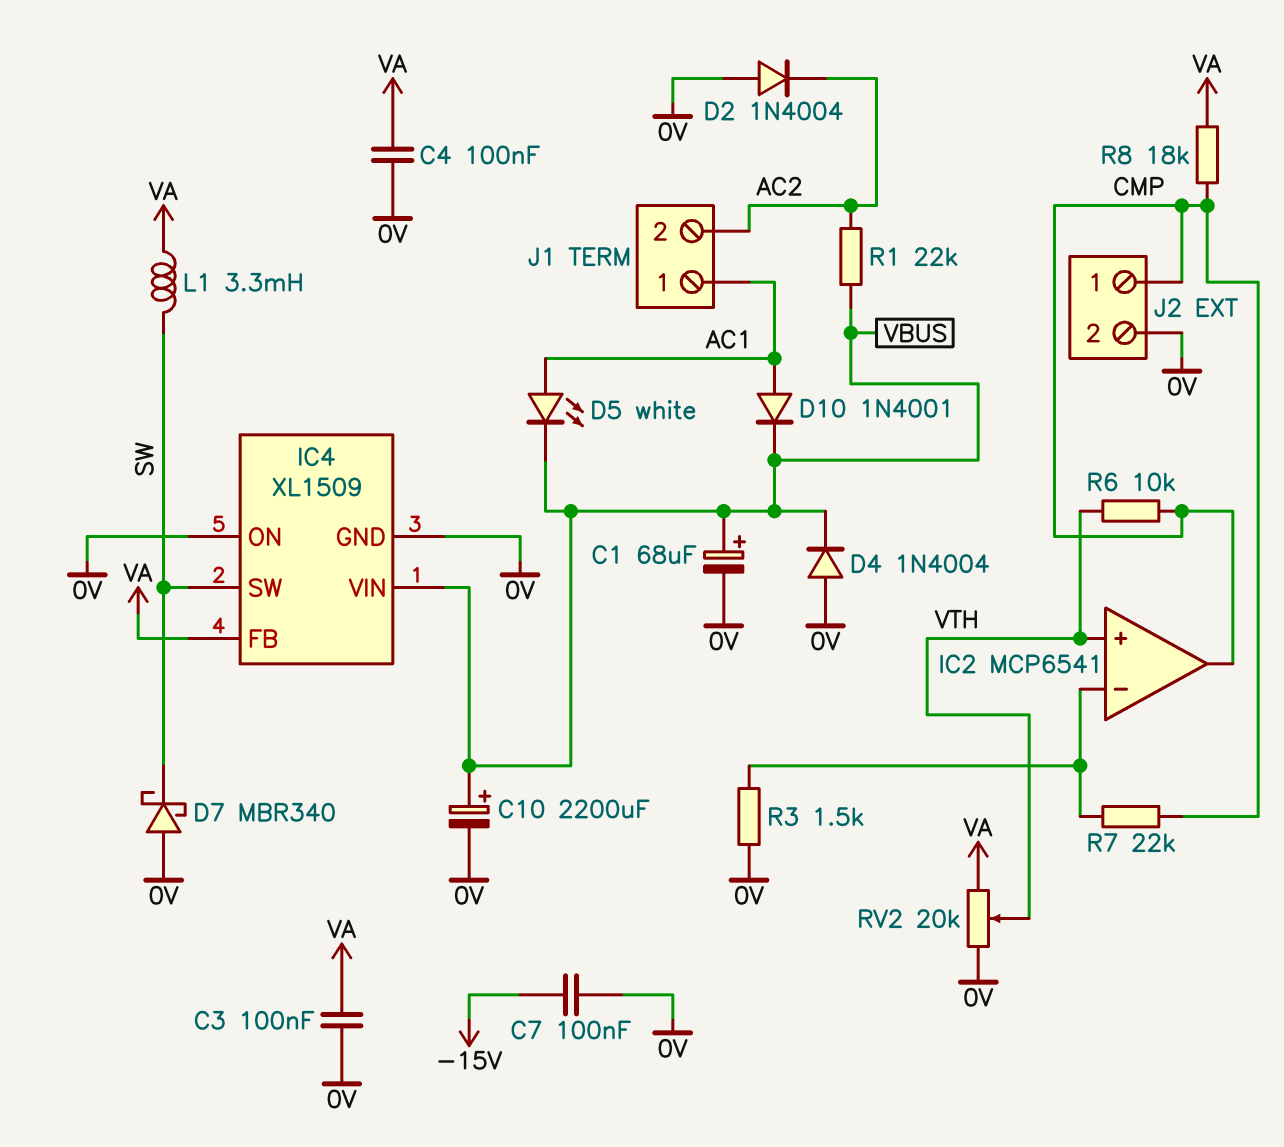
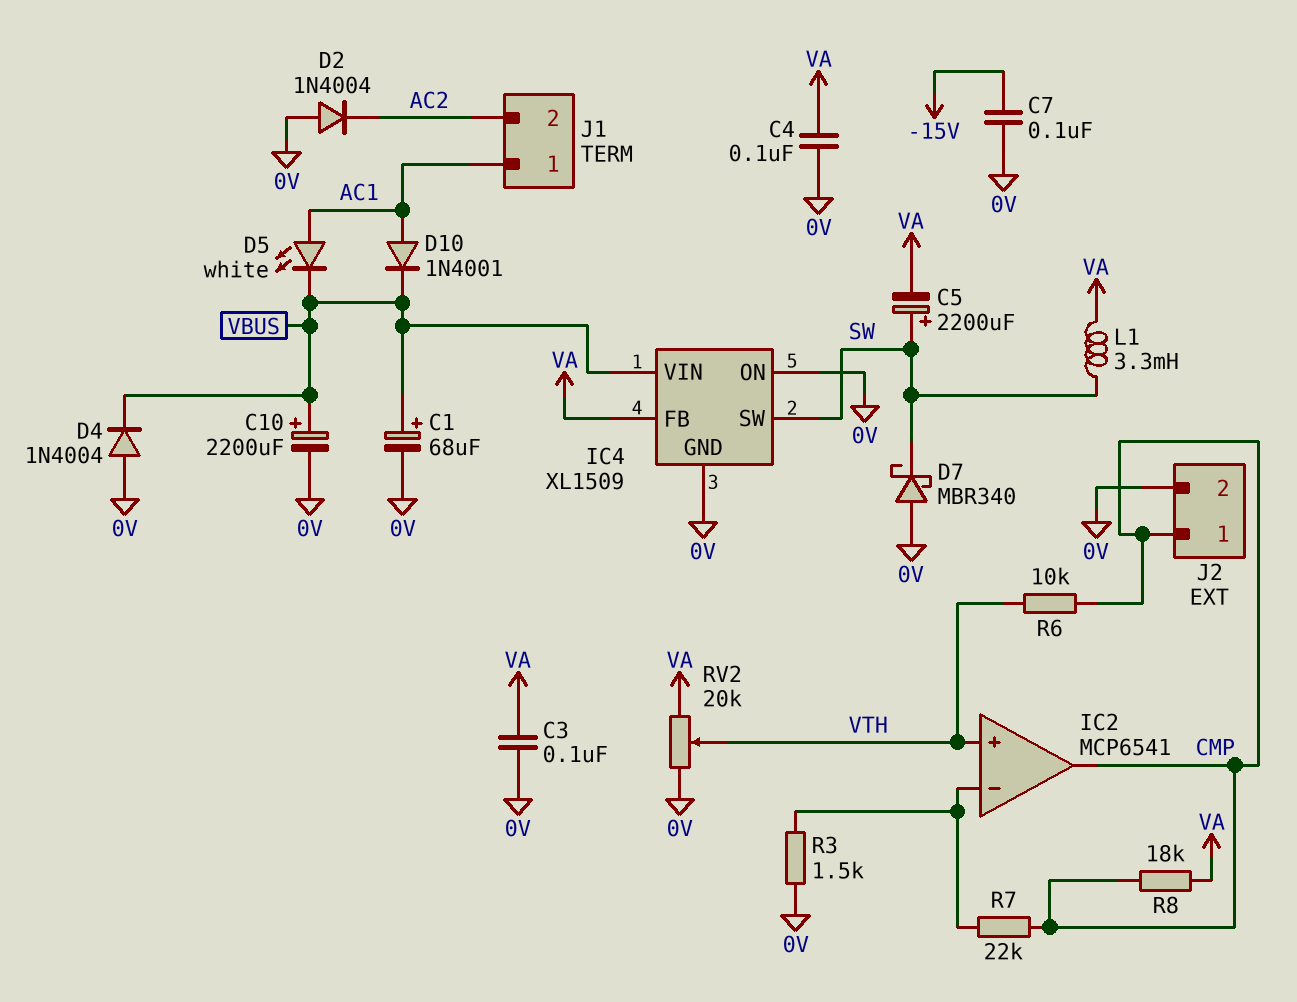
C5: none -> 2200uF (plus SW, minus VA)
R1: 22k (AC2, VBUS) -> none

